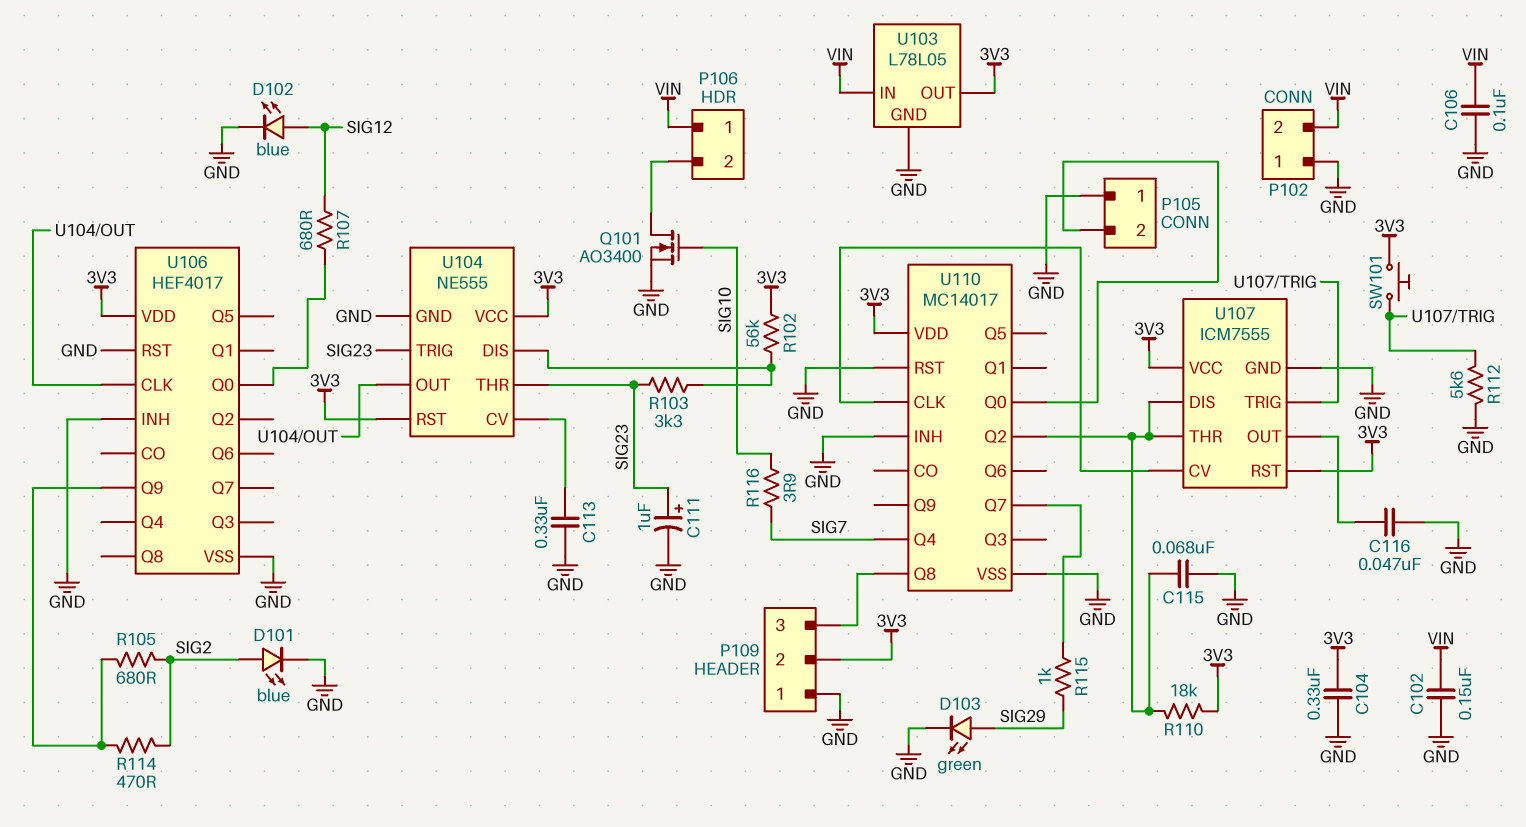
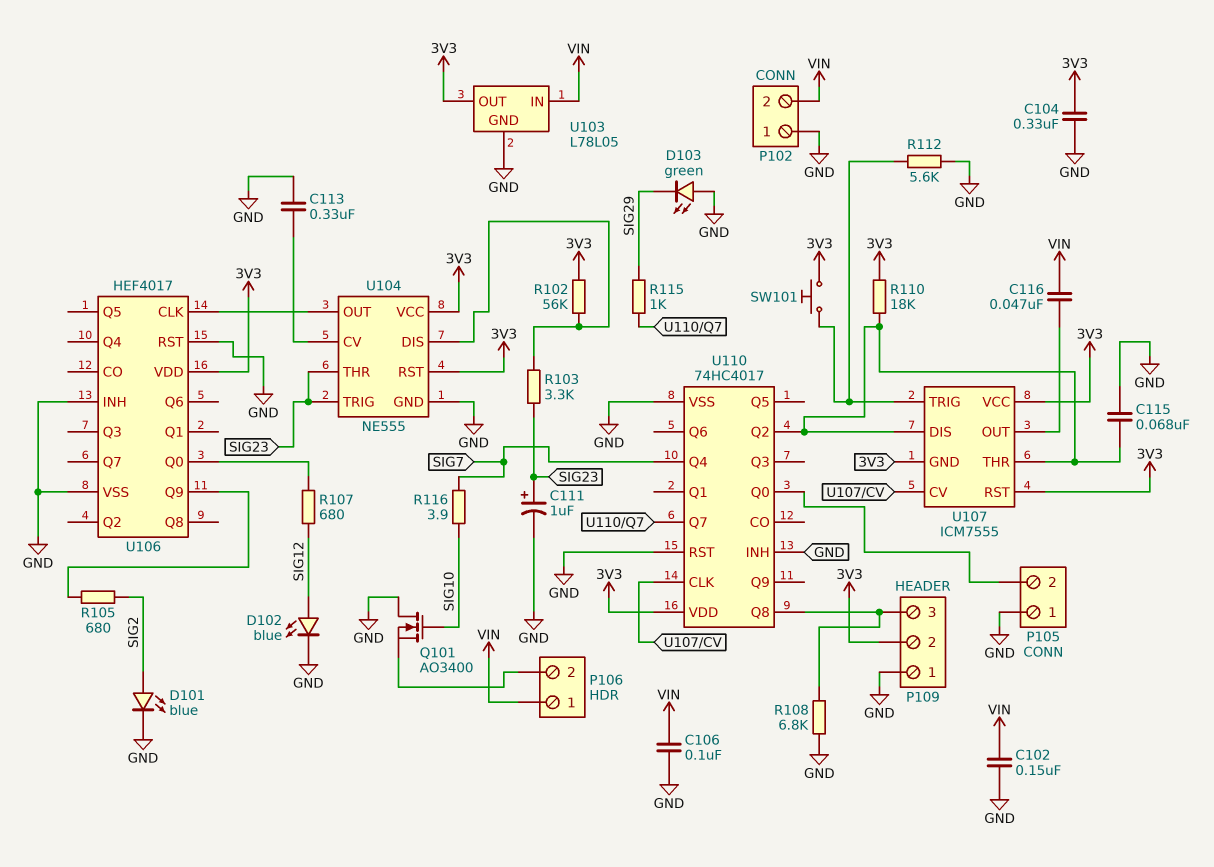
C116: 47nF (GND, U107/OUT) -> 47nF (U107/OUT, VIN)
D103: LED green (A SIG29, K GND) -> LED green (A GND, K SIG29)
Q101: NMOS AO3400 (G SIG10, D P106/2, S GND) -> NMOS AO3400 (G SIG10, D GND, S P106/2)
R108: none -> 6.8k (GND, P109/3)
R114: 470 (SIG2, U106/Q9) -> none
U107 pin GND: GND -> 3V3
U110: MC14017 -> 74HC4017

